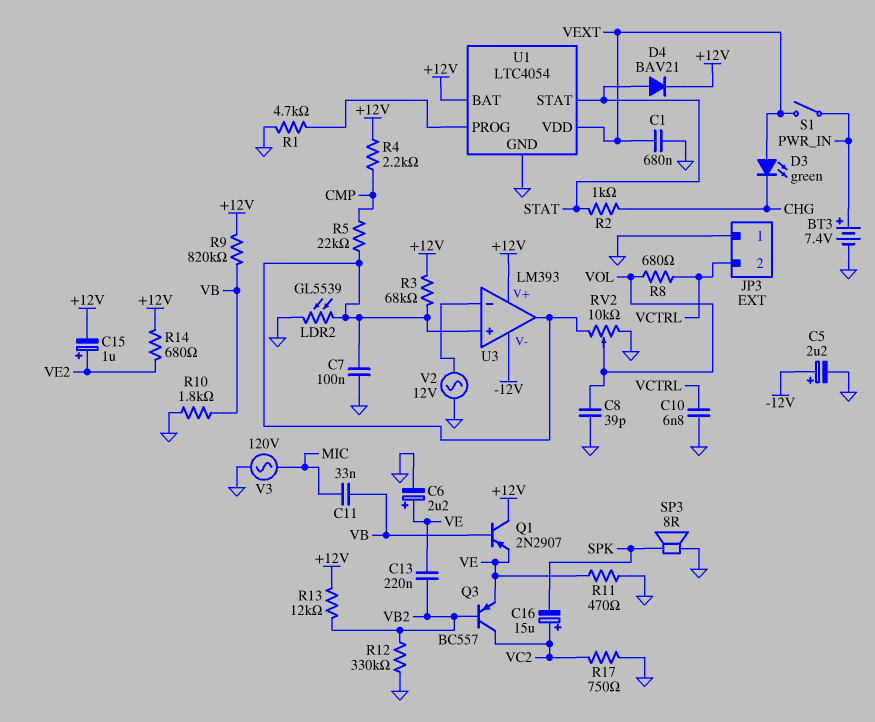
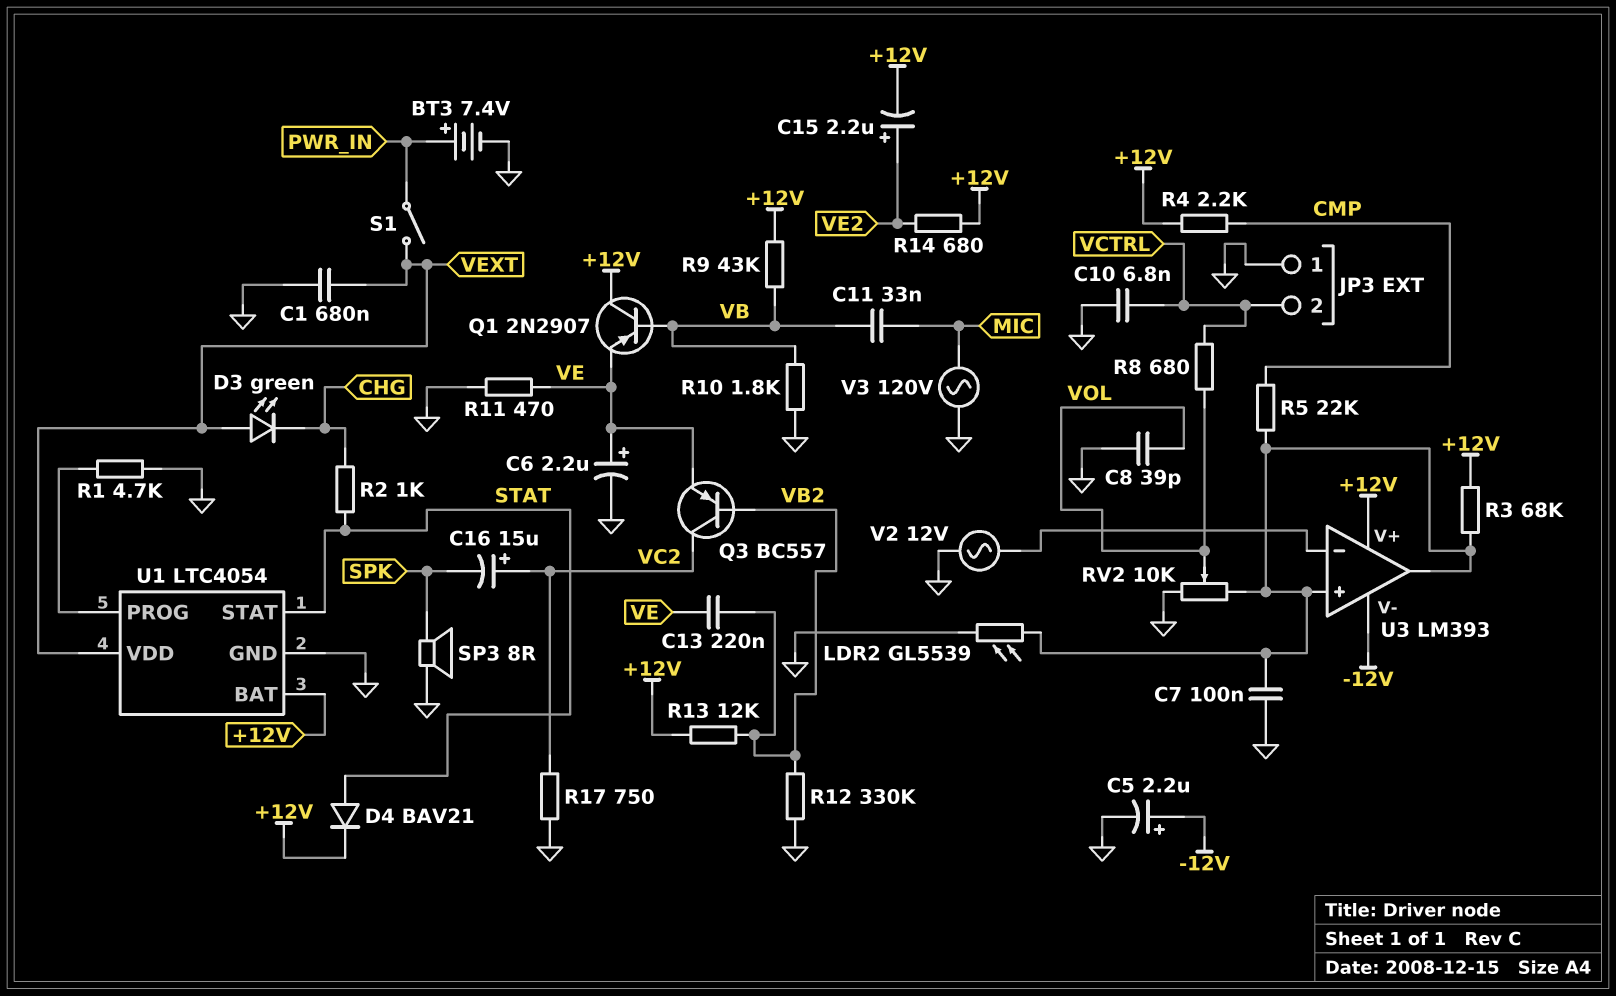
C15: 1uF (plus VE2, minus +12V) -> 2.2uF (plus VE2, minus +12V)
R9: 820k (+12V, VB) -> 43k (+12V, VB)

